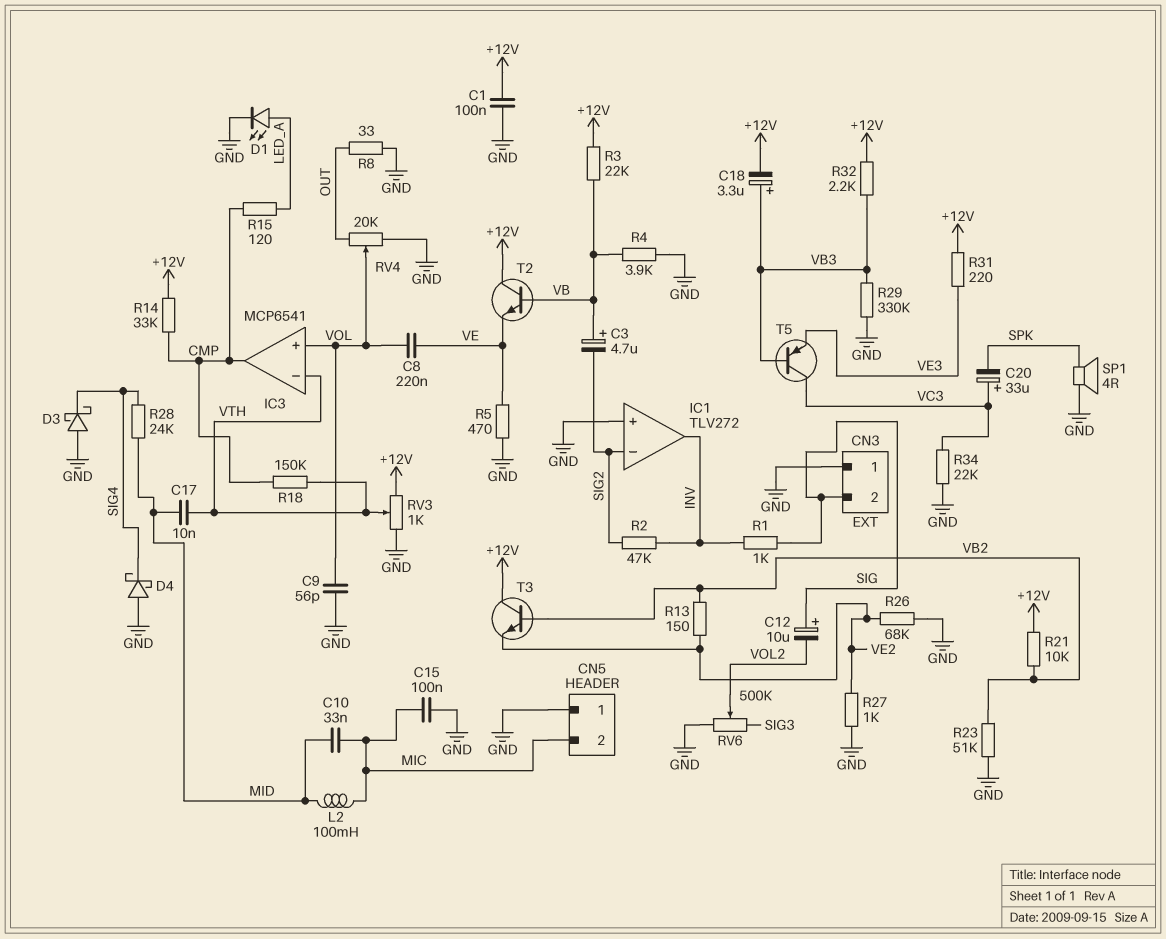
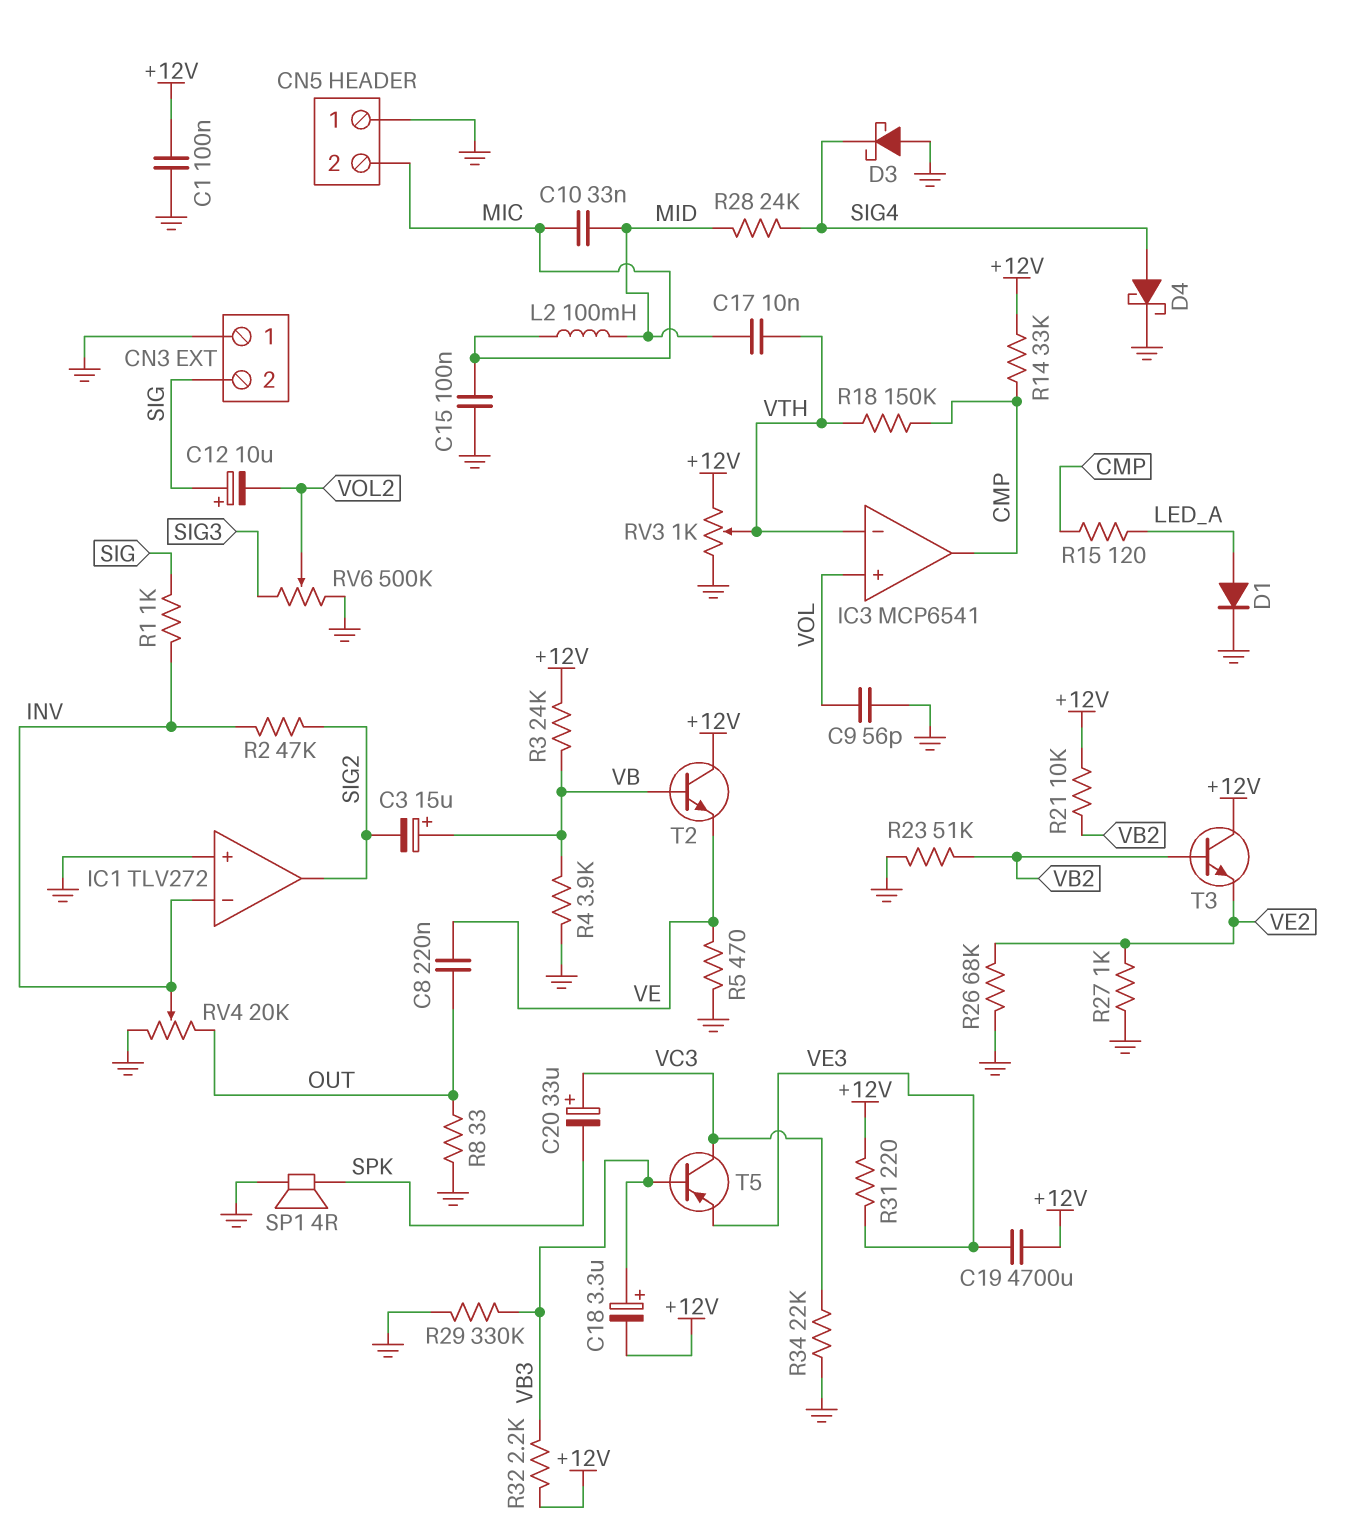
C3: 4.7uF (plus VB, minus SIG2) -> 15uF (plus VB, minus SIG2)
C8: 220nF (VE, VOL) -> 220nF (OUT, VE)
C19: none -> 4700uF (+12V, VE3)
D1: LED (A LED_A, K GND) -> diode (A LED_A, K GND)
D4: schottky (A GND, K SIG4) -> schottky (A SIG4, K GND)
IC1 pin in-: SIG2 -> INV
IC1 pin out: INV -> SIG2
R3: 22k (+12V, VB) -> 24k (+12V, VB)
R13: 150 (VB2, VE2) -> none
RV4: 20k (GND, OUT, wiper VOL) -> 20k (GND, OUT, wiper INV)

